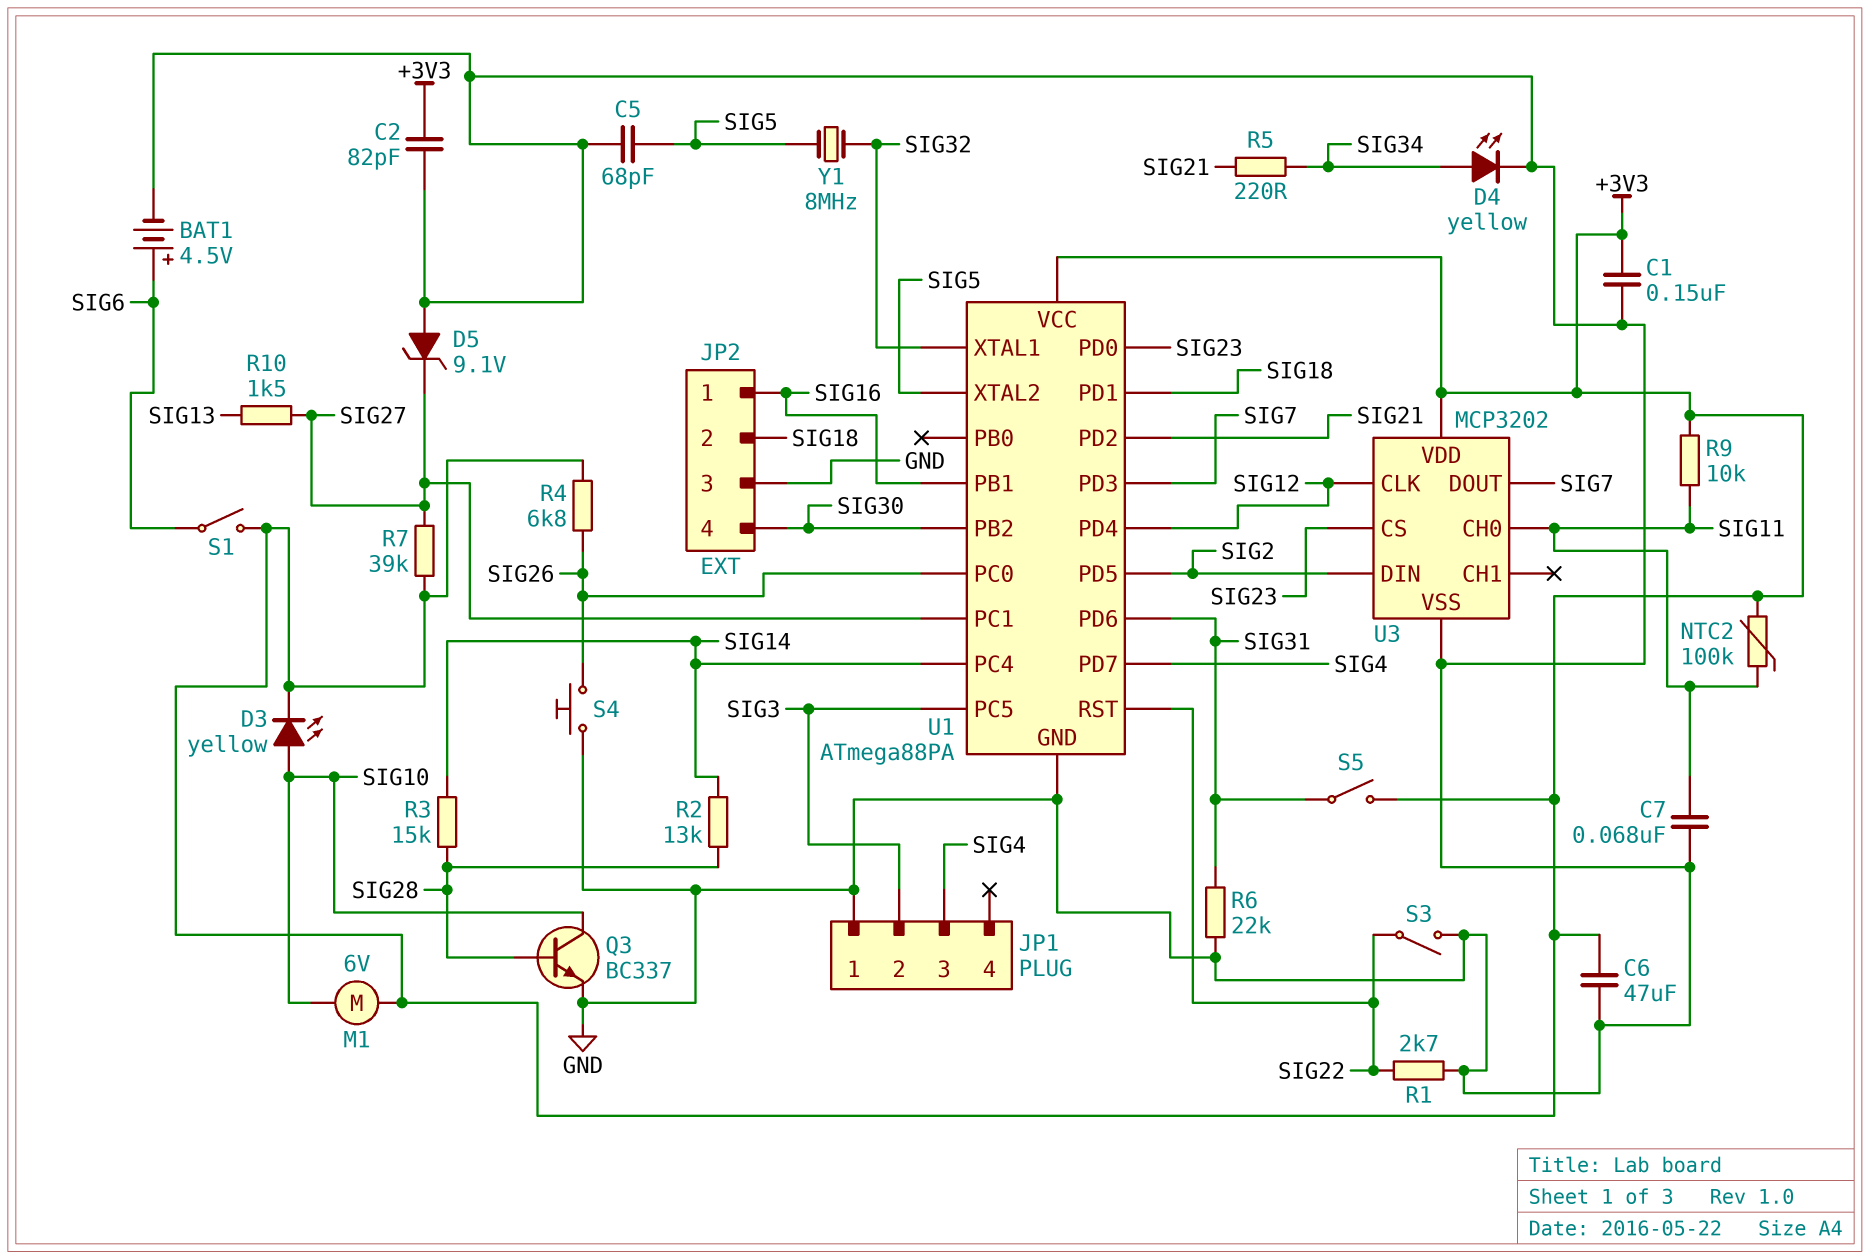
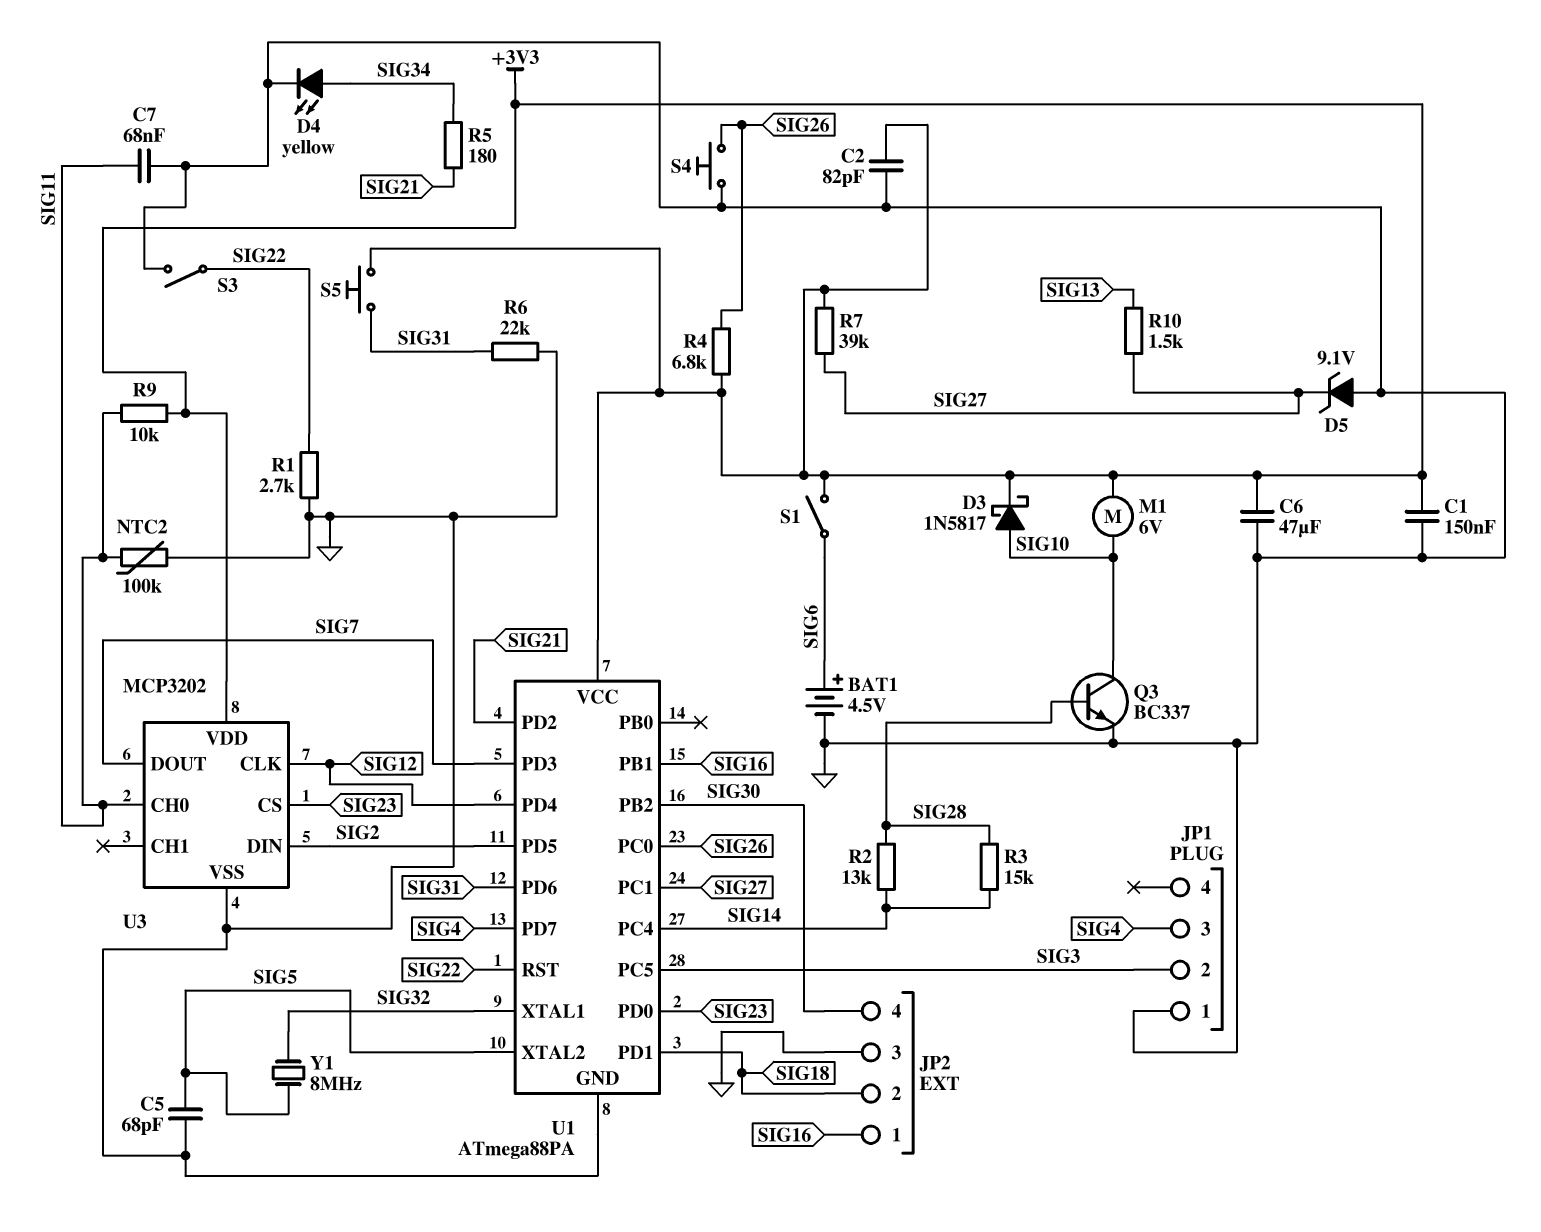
D3: LED yellow (A SIG10, K +3V3) -> schottky 1N5817 (A SIG10, K +3V3)
NTC2: 100k (+3V3, SIG11) -> 100k (GND, SIG11)
R5: 220 (SIG21, SIG34) -> 180 (SIG21, SIG34)
S5: switch (+3V3, SIG31) -> button (+3V3, SIG31)

